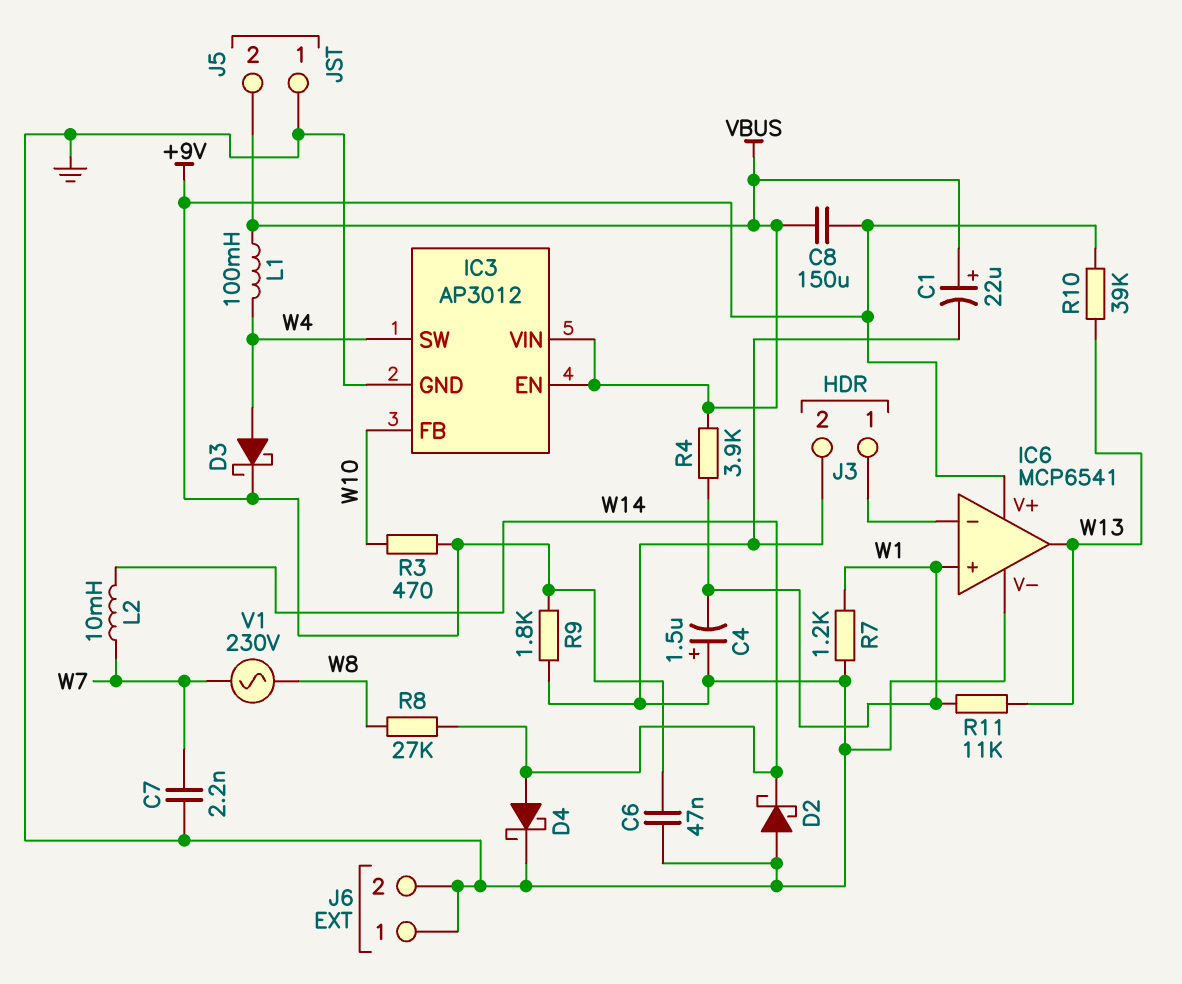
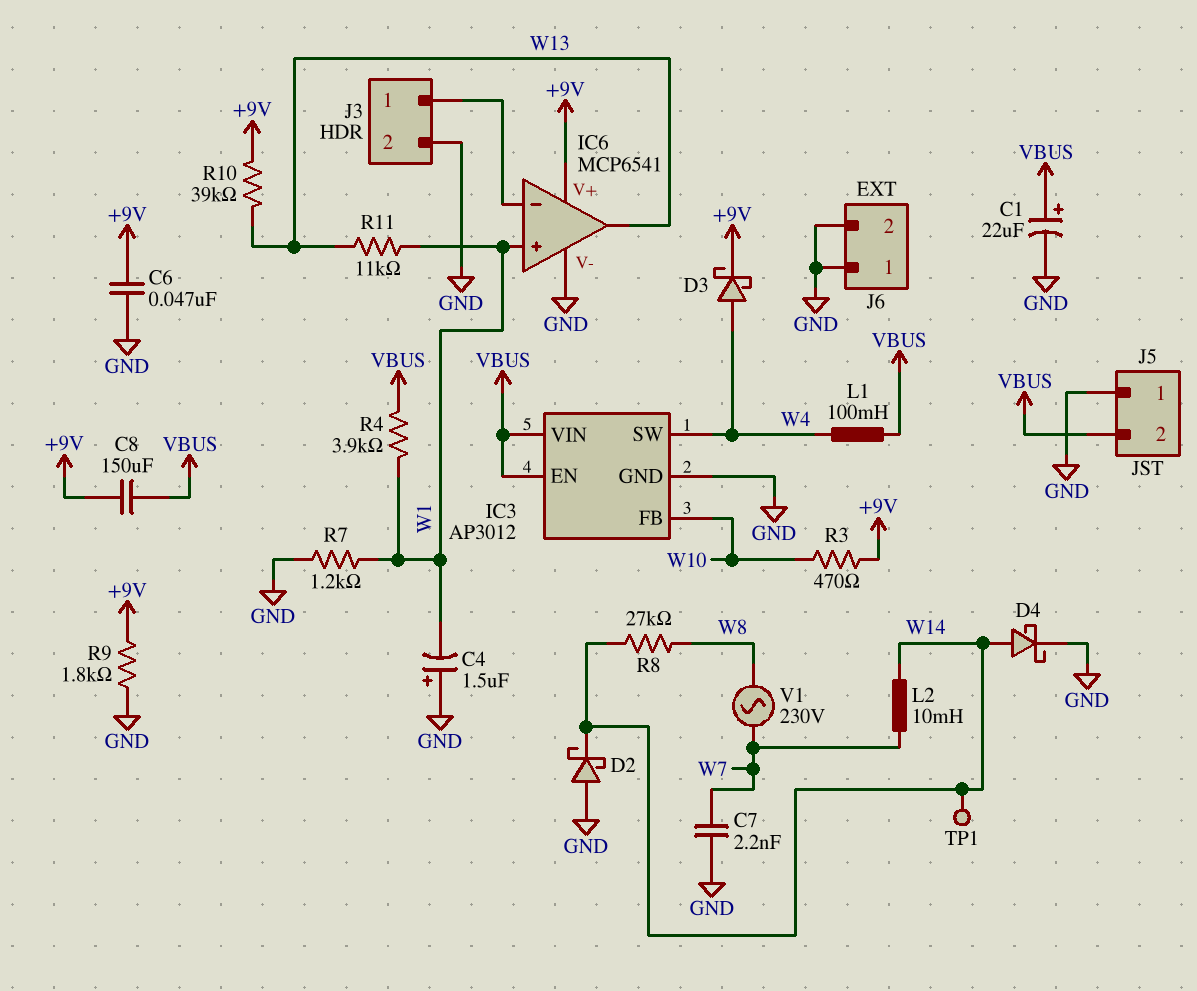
TP1: none -> test point (W14)

